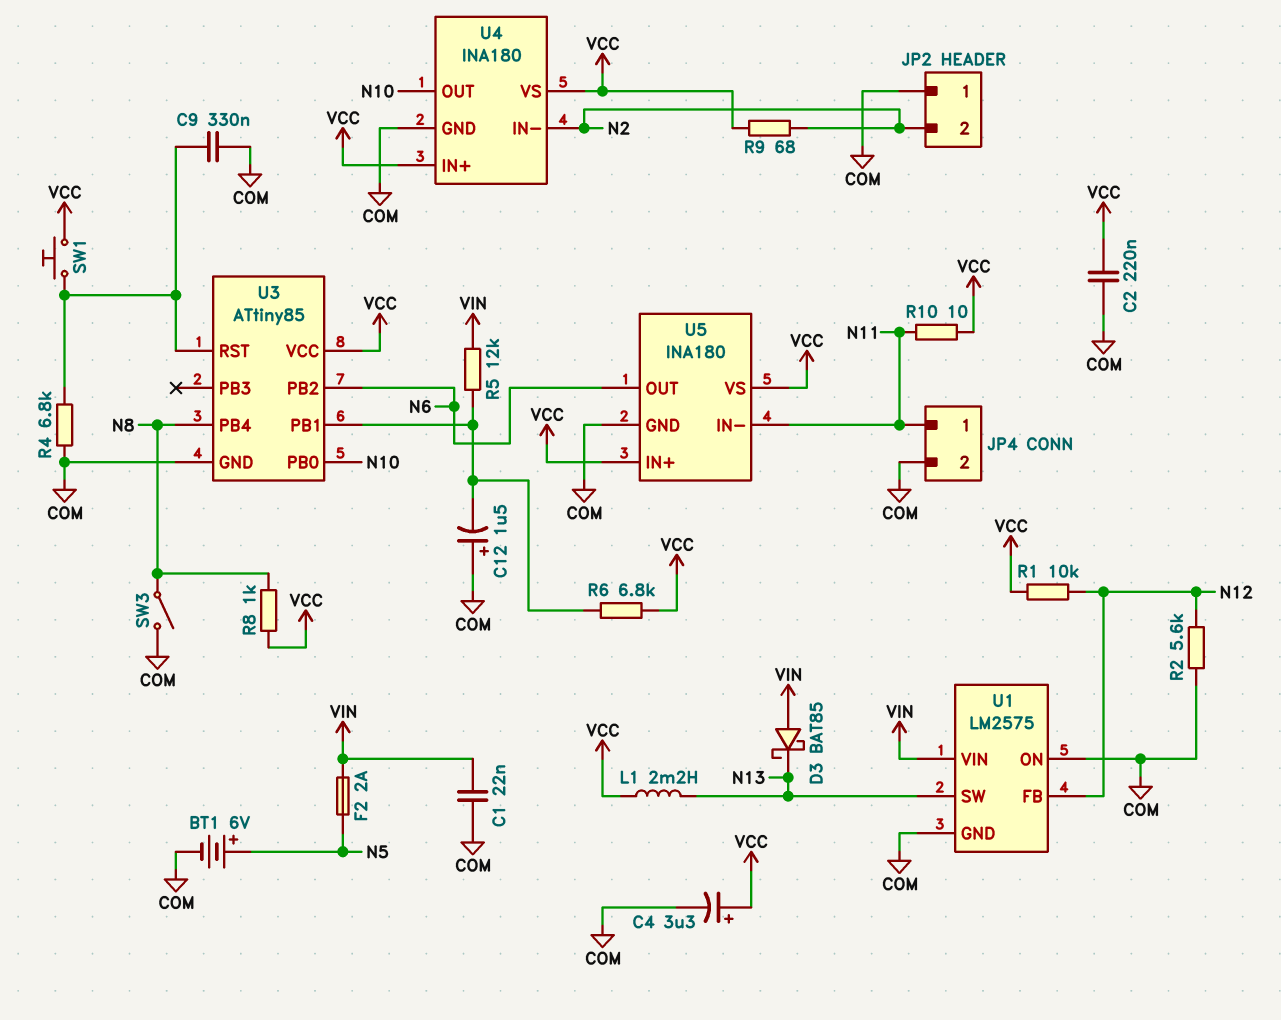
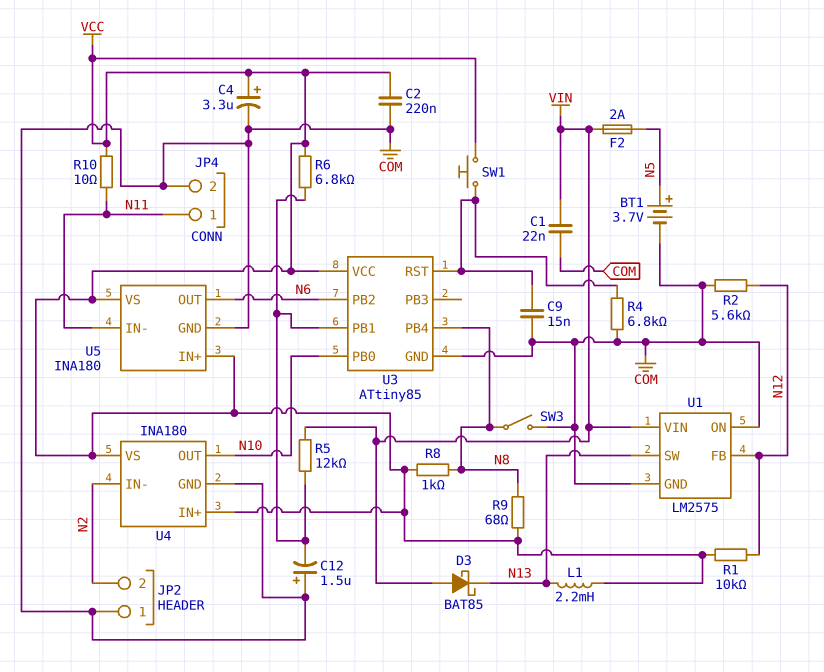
BT1: 6V (plus N5, minus COM) -> 3.7V (plus N5, minus COM)
C9: 330nF (COM, U3/RST) -> 15nF (COM, U3/RST)
R9: 68 (N2, VCC) -> 68 (N8, VCC)

